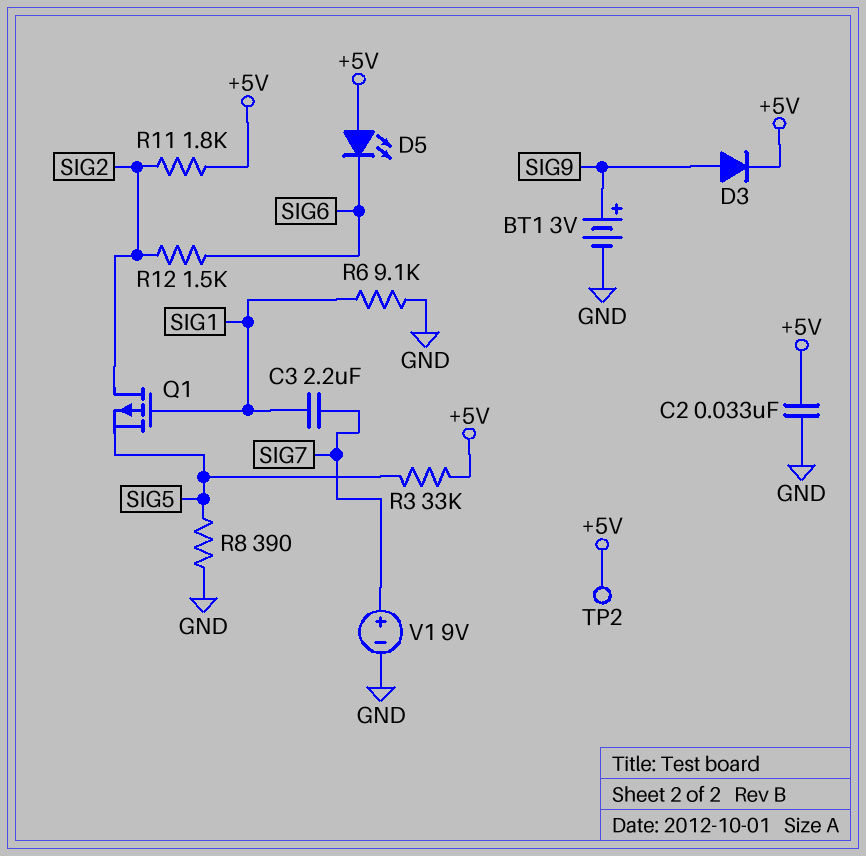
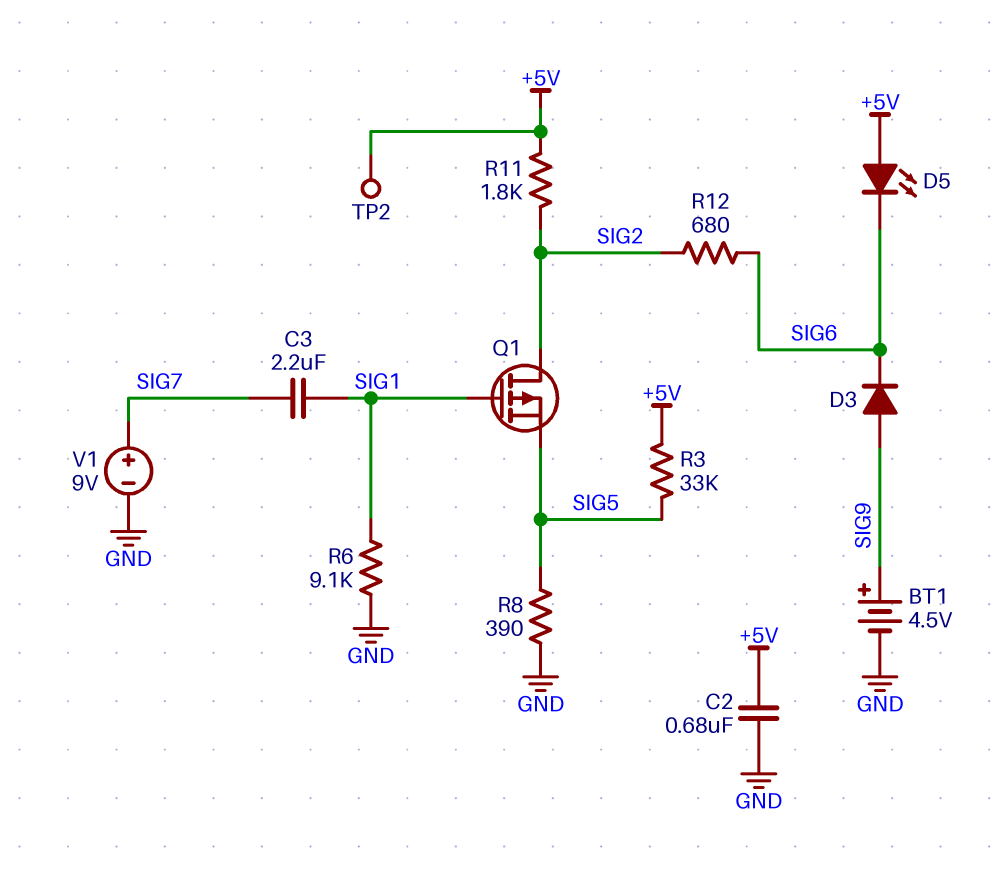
BT1: 3V (plus SIG9, minus GND) -> 4.5V (plus SIG9, minus GND)
C2: 33nF (+5V, GND) -> 680nF (+5V, GND)
D3: diode (A SIG9, K +5V) -> diode (A SIG9, K SIG6)
R12: 1.5k (SIG2, SIG6) -> 680 (SIG2, SIG6)

